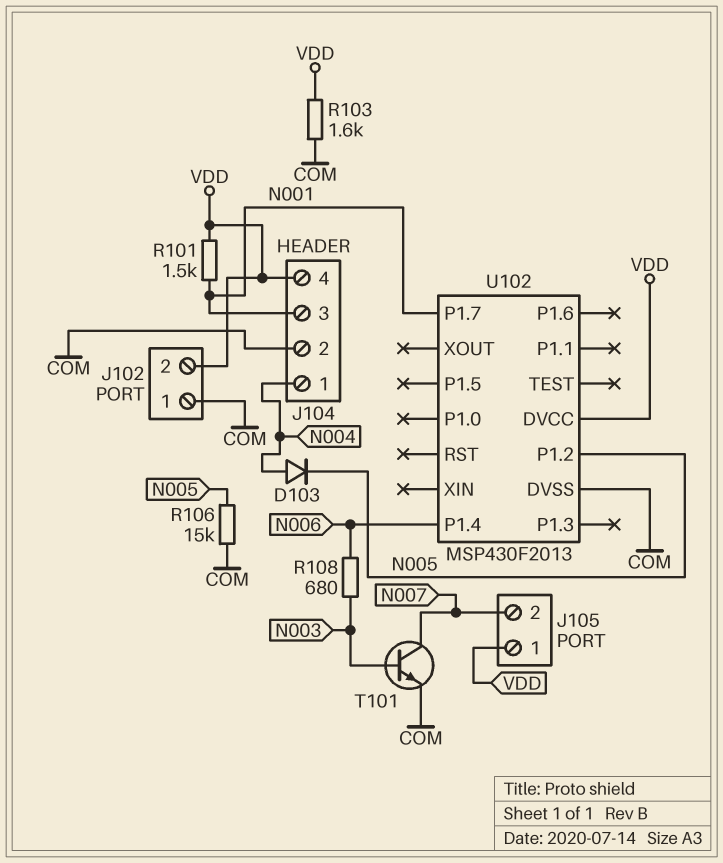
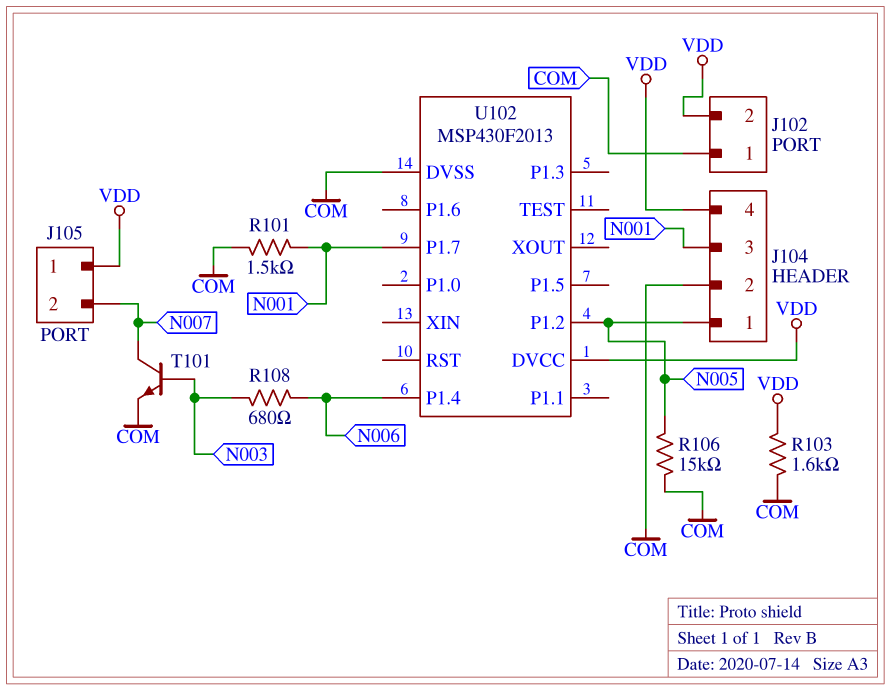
D103: diode (A N004, K N005) -> none
J104 pin 1: N004 -> N005
R101: 1.5k (N001, VDD) -> 1.5k (COM, N001)

